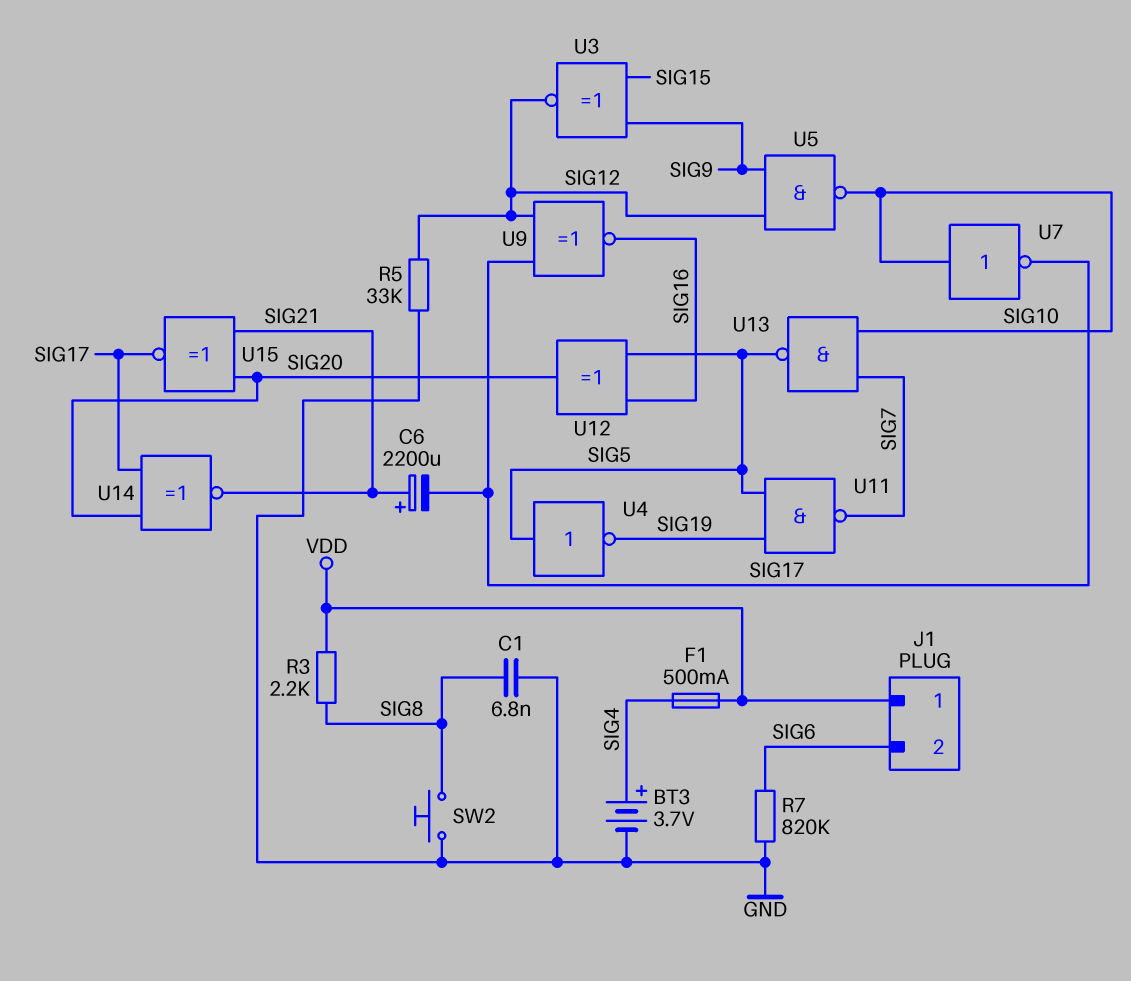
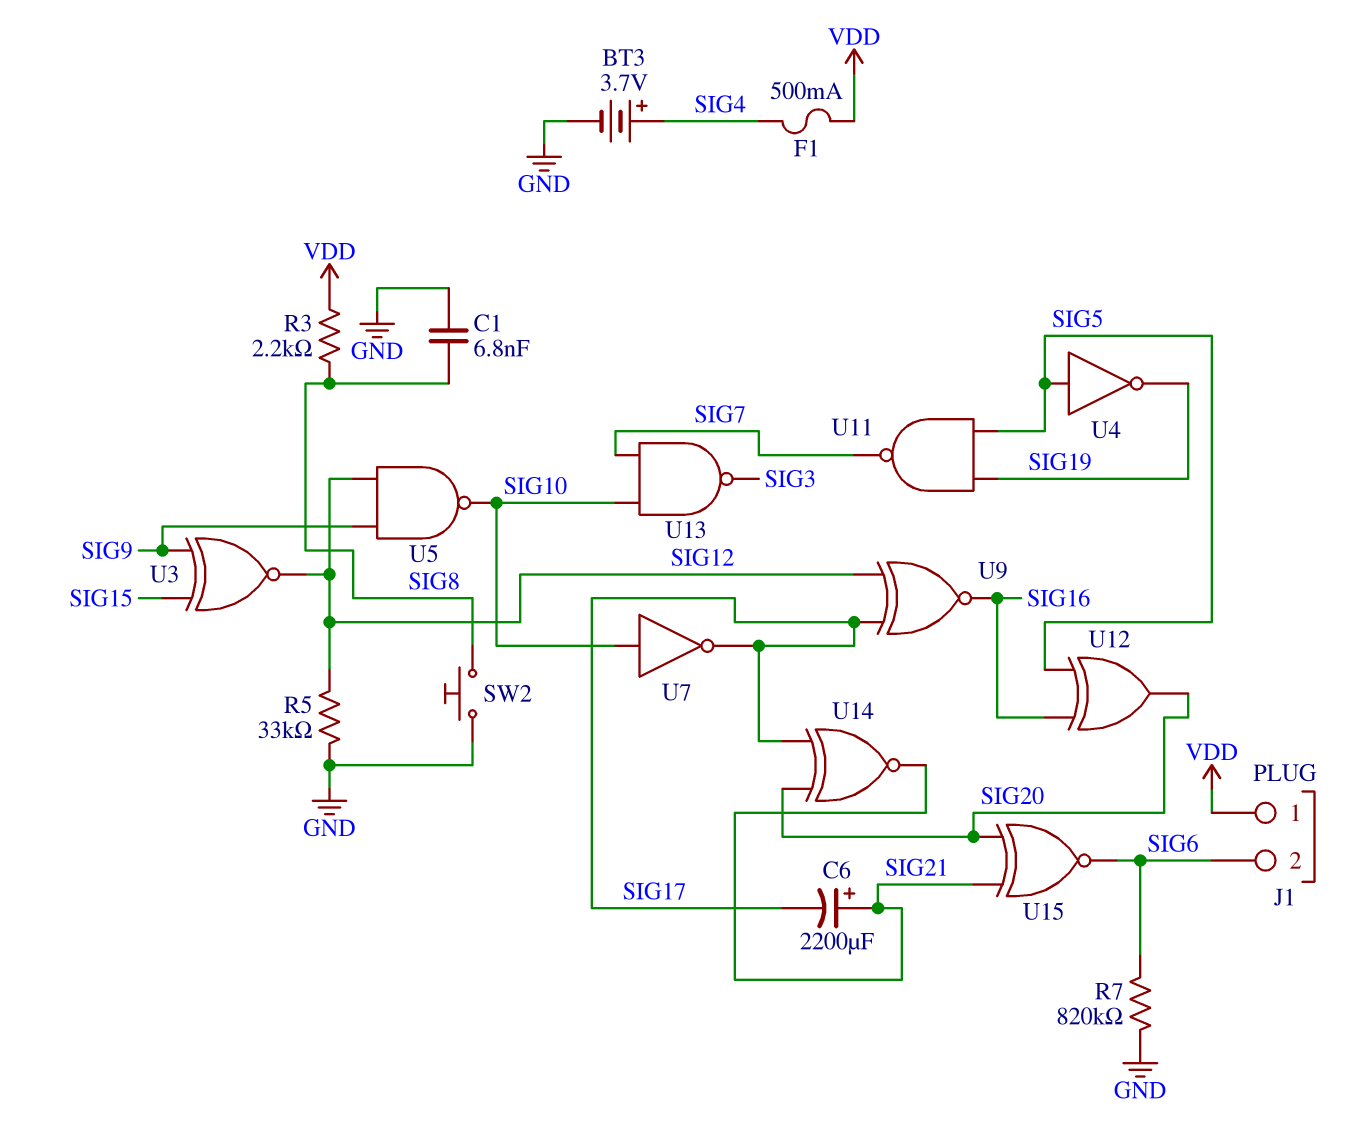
U13: NAND (in SIG7, in SIG10, out SIG5) -> NAND (in SIG7, in SIG10, out SIG3)
U15: XNOR (in SIG20, in SIG21, out SIG17) -> XNOR (in SIG20, in SIG21, out SIG6)

